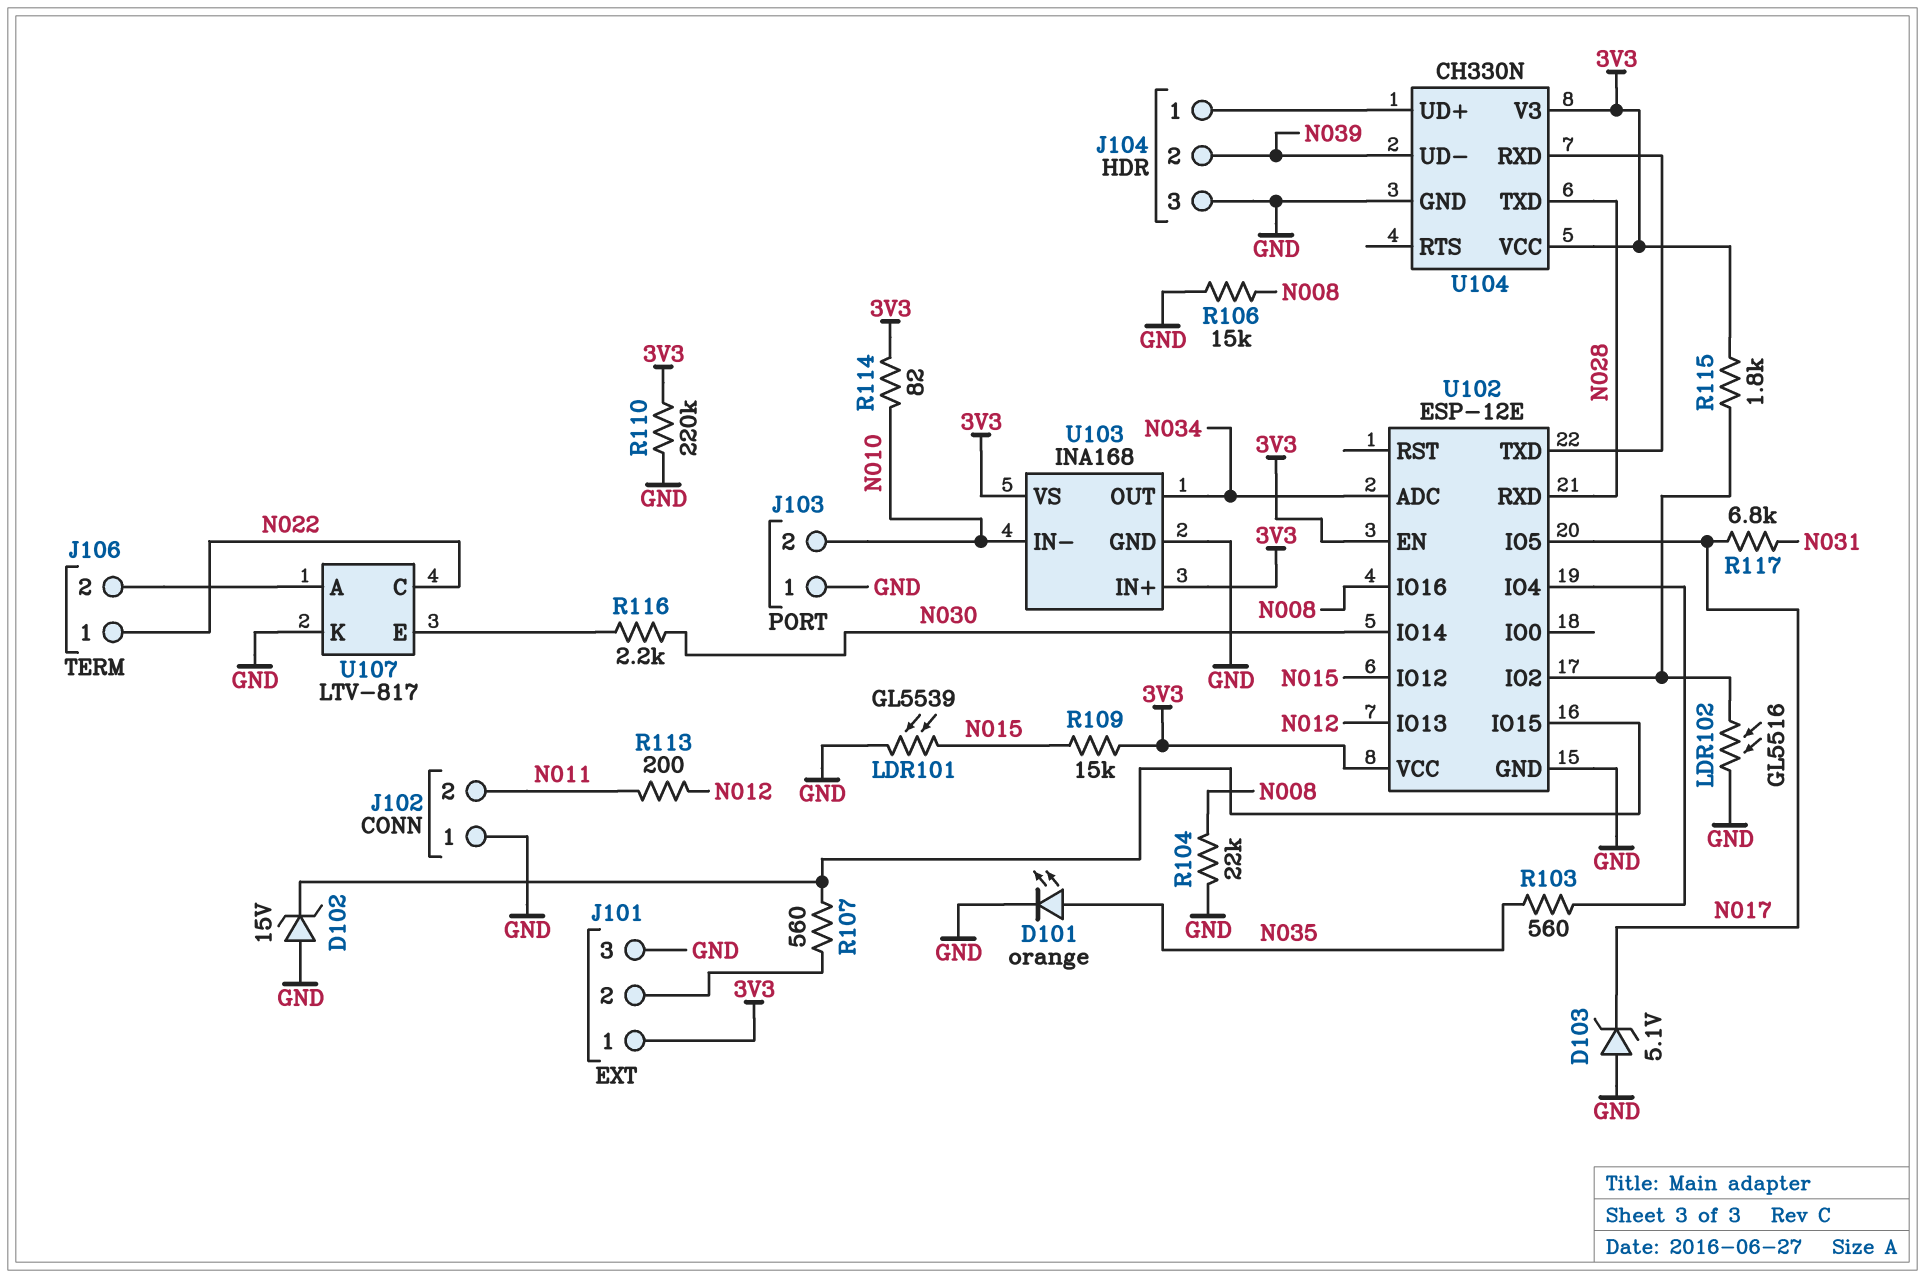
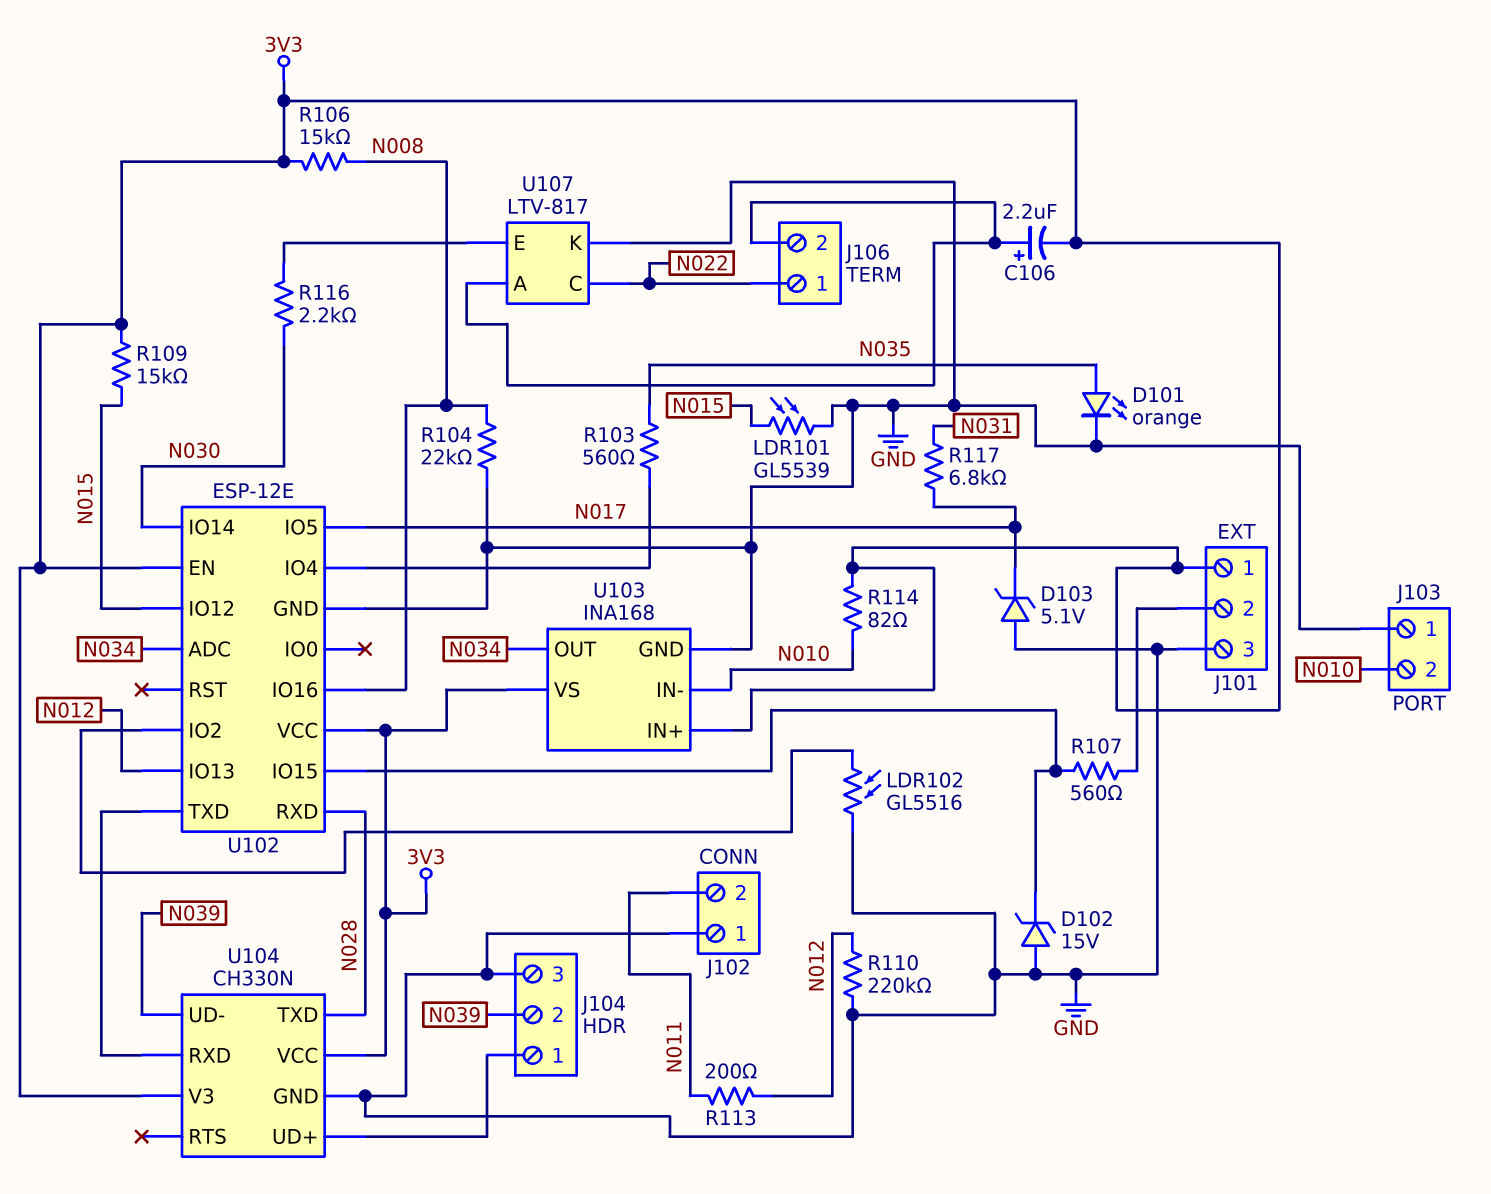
C106: none -> 2.2uF (plus J106/2, minus 3V3)
R106: 15k (GND, N008) -> 15k (3V3, N008)
R110: 220k (3V3, GND) -> 220k (GND, N012)
R115: 1.8k (3V3, U102/IO2) -> none

